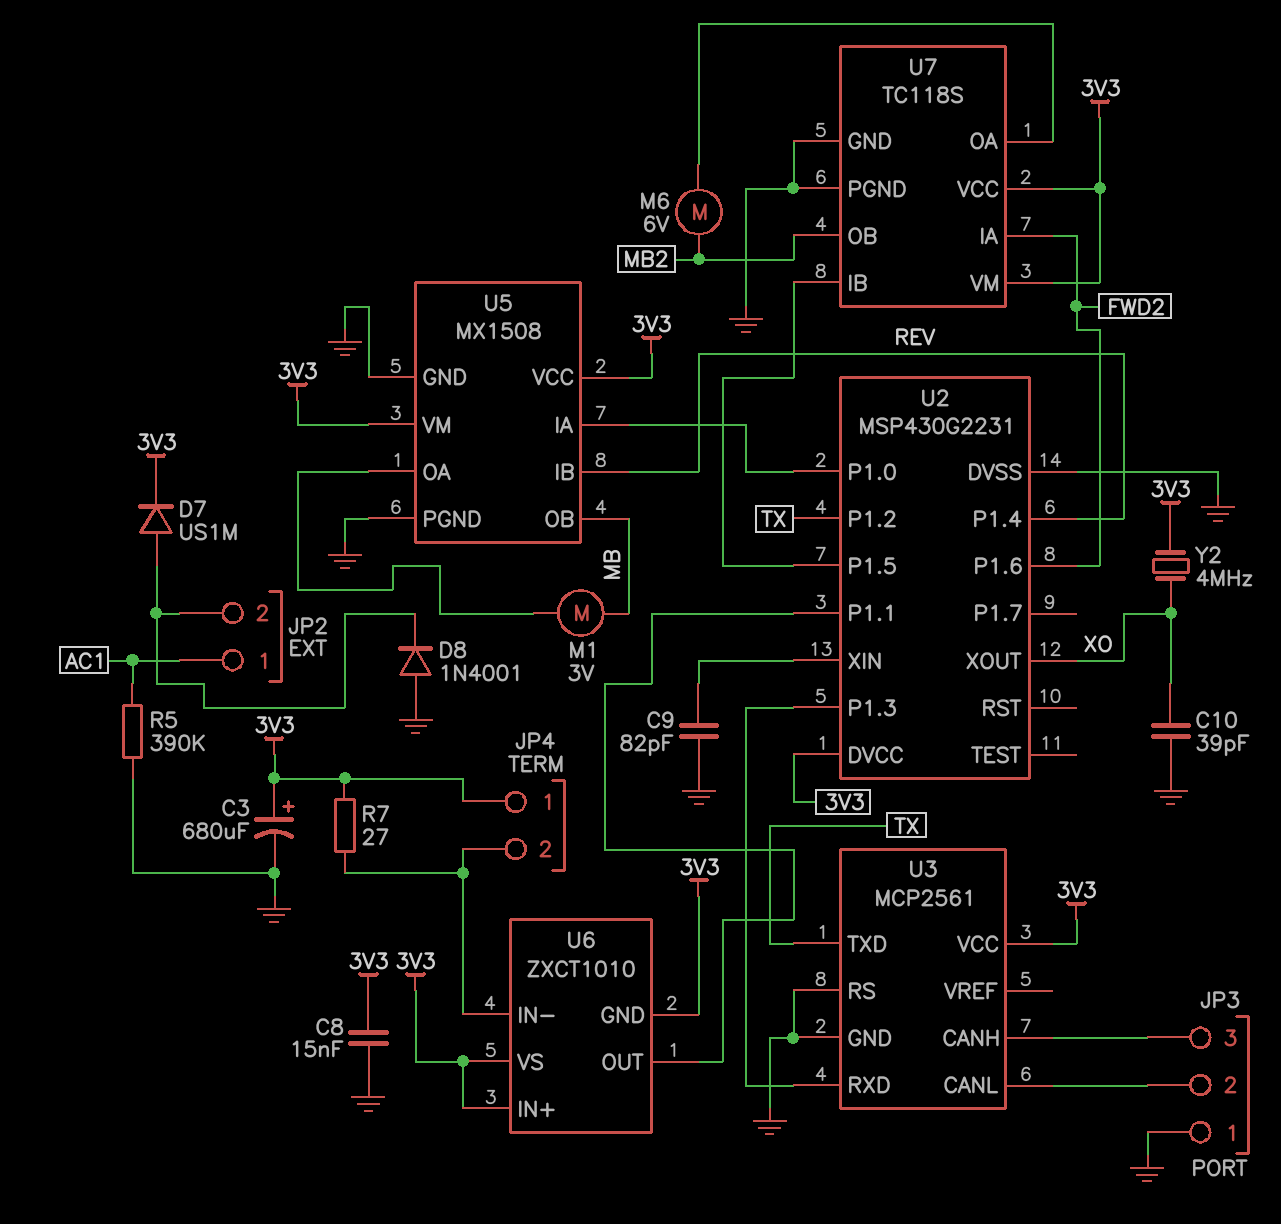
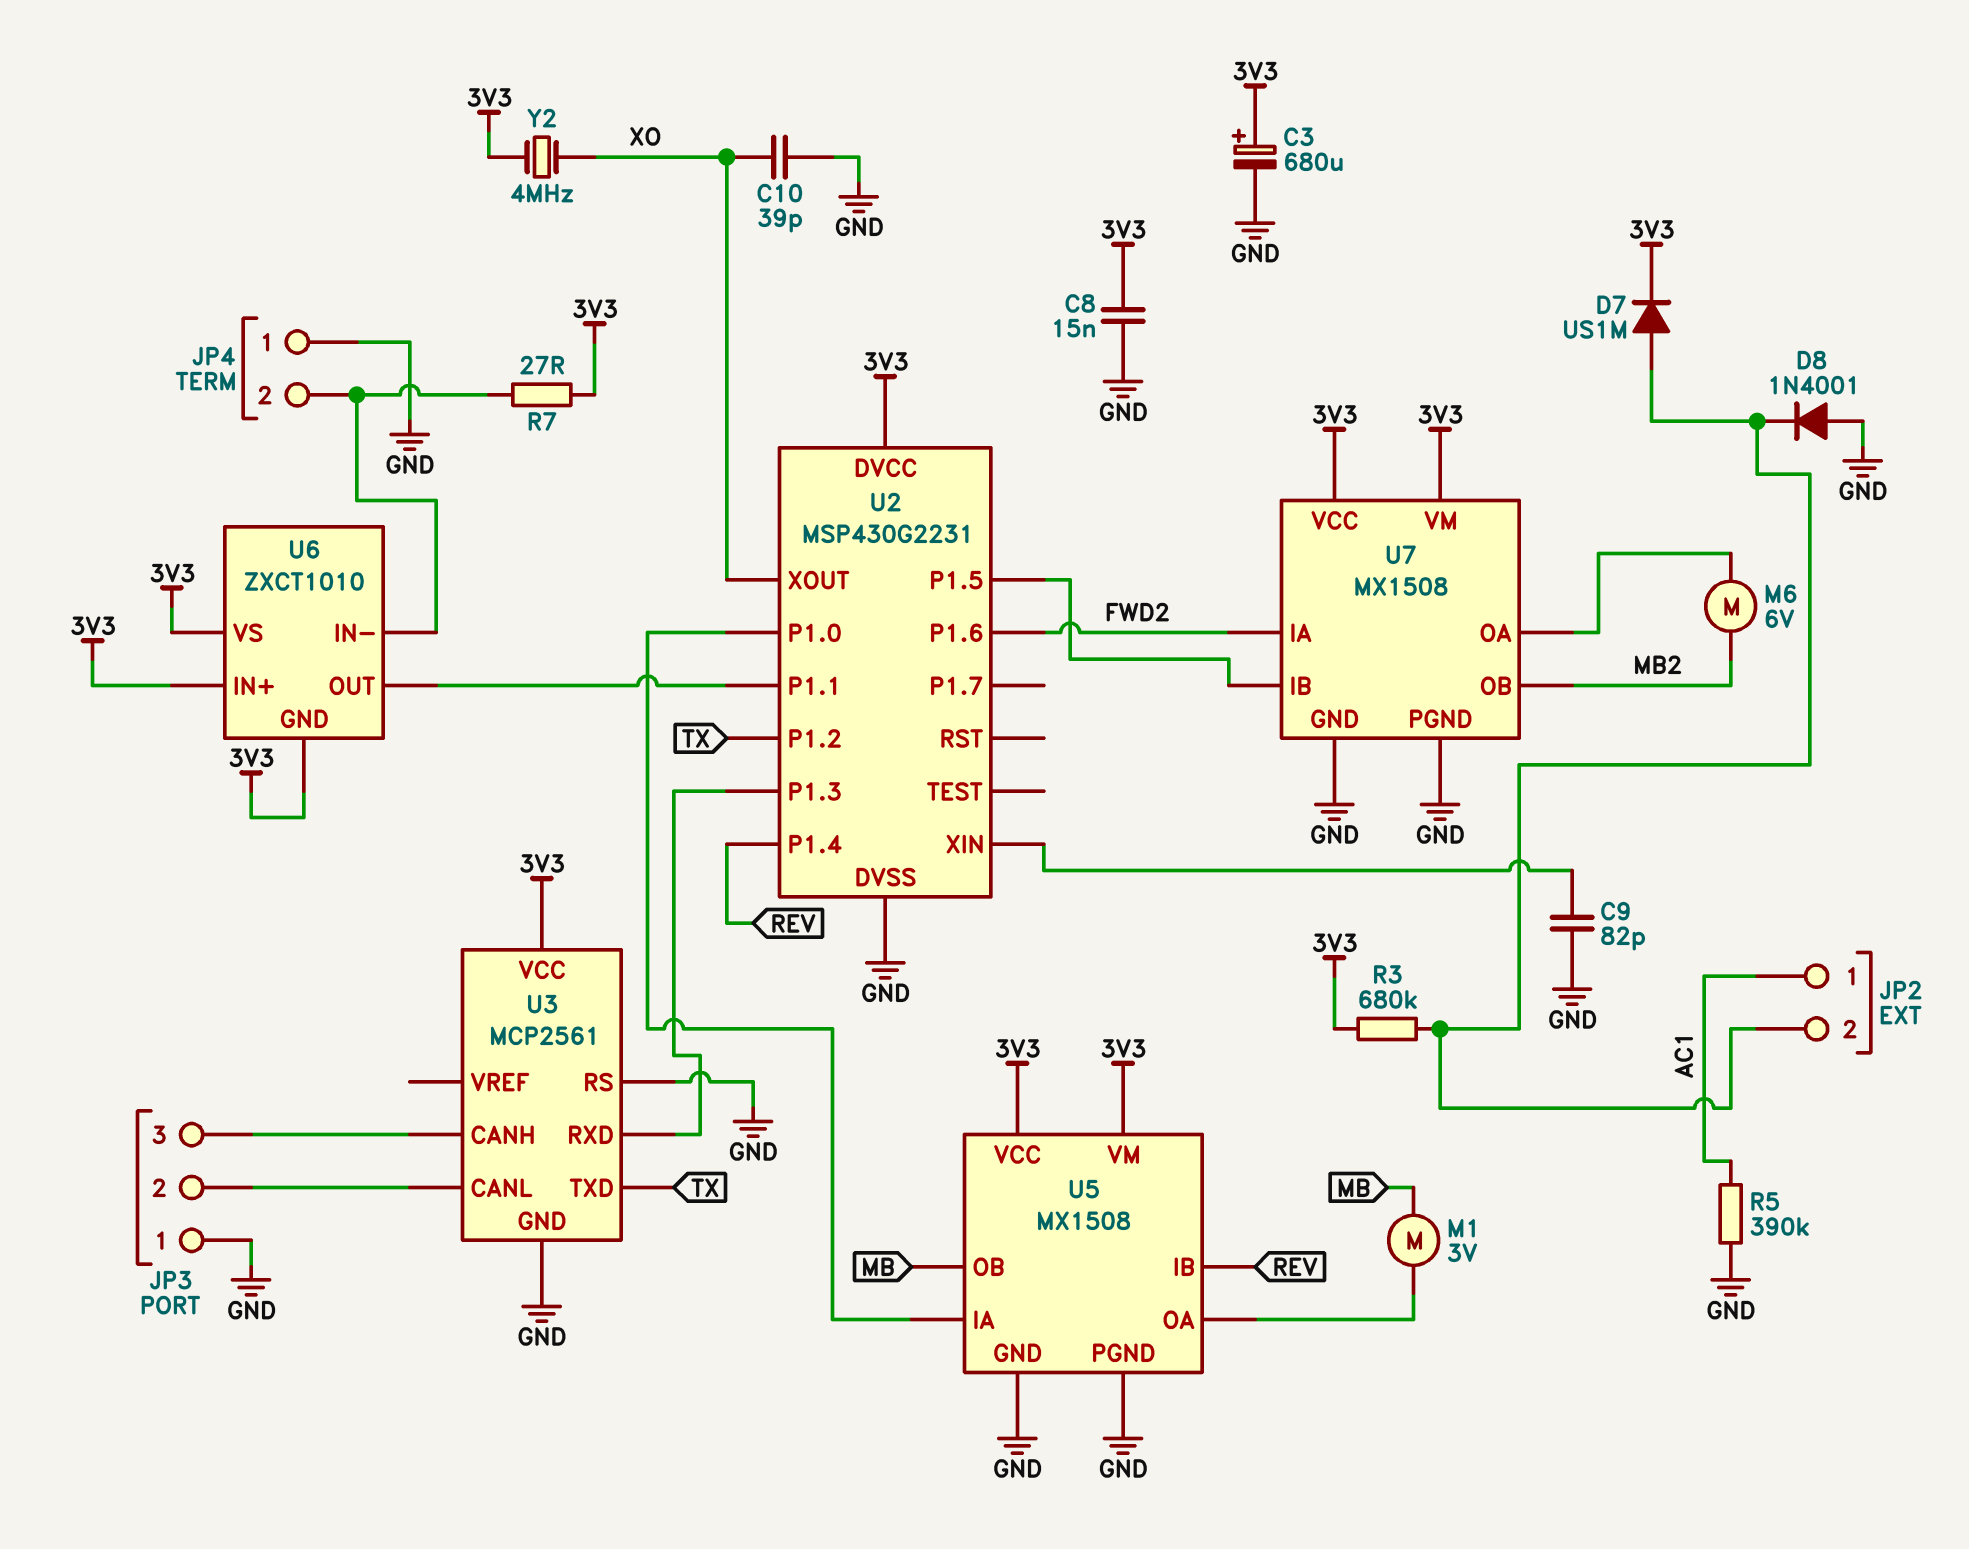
JP4 pin 1: 3V3 -> GND
R3: none -> 680k (3V3, JP2/2)
U7: TC118S -> MX1508

